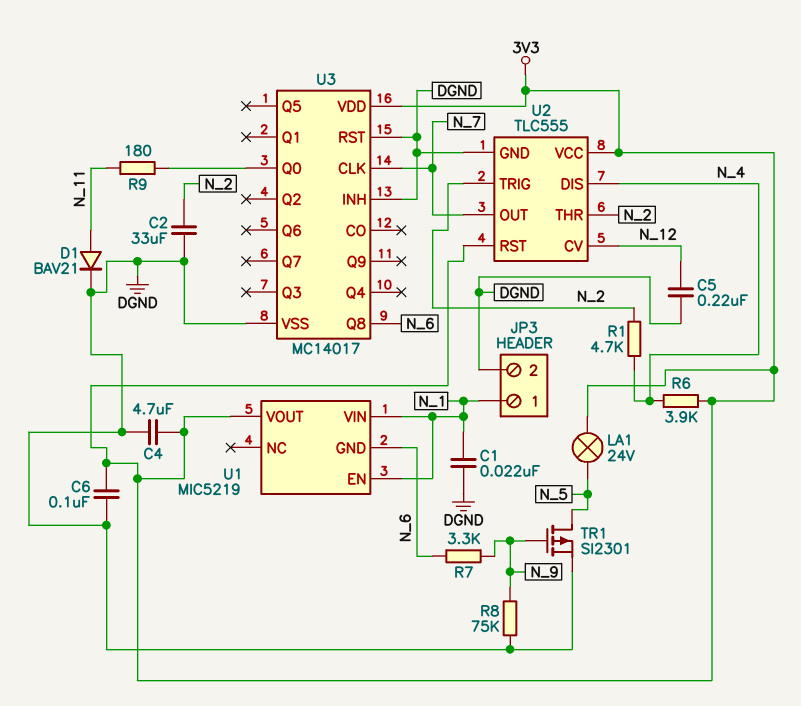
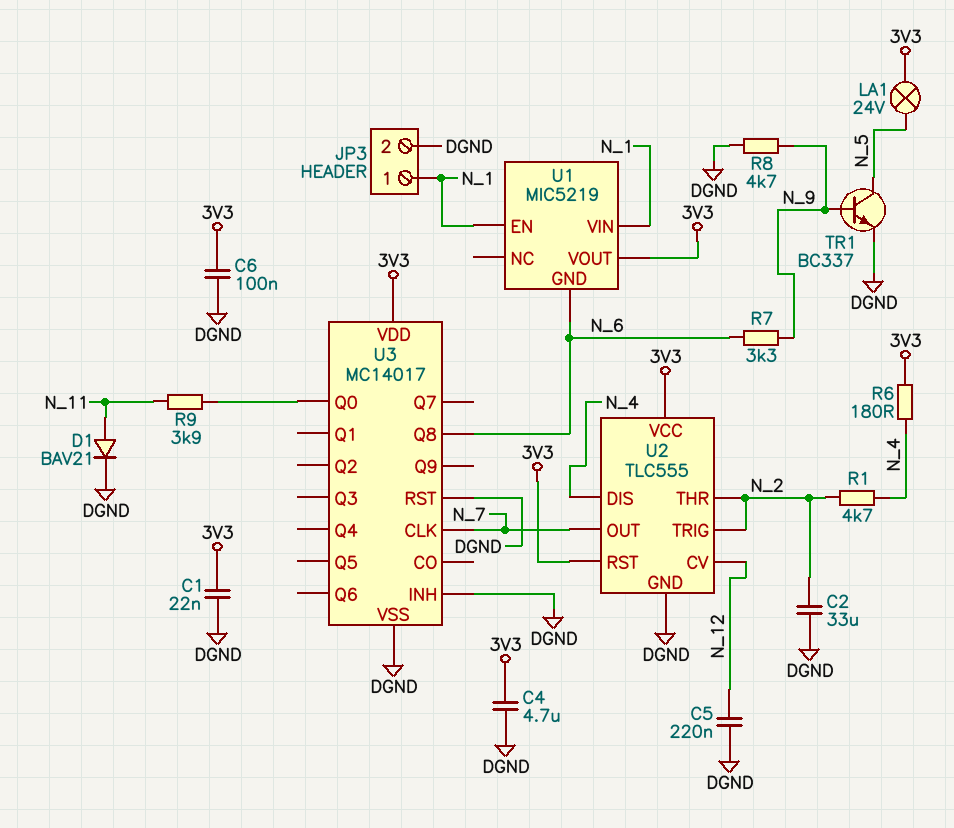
C1: 22nF (DGND, N_1) -> 22nF (3V3, DGND)
R6: 3.9k (3V3, N_4) -> 180 (3V3, N_4)
R8: 75k (DGND, N_9) -> 4.7k (DGND, N_9)
R9: 180 (N_11, U3/Q0) -> 3.9k (N_11, U3/Q0)
TR1: PMOS SI2301 (G N_9, D N_5, S DGND) -> NPN BC337 (B N_9, C N_5, E DGND)

